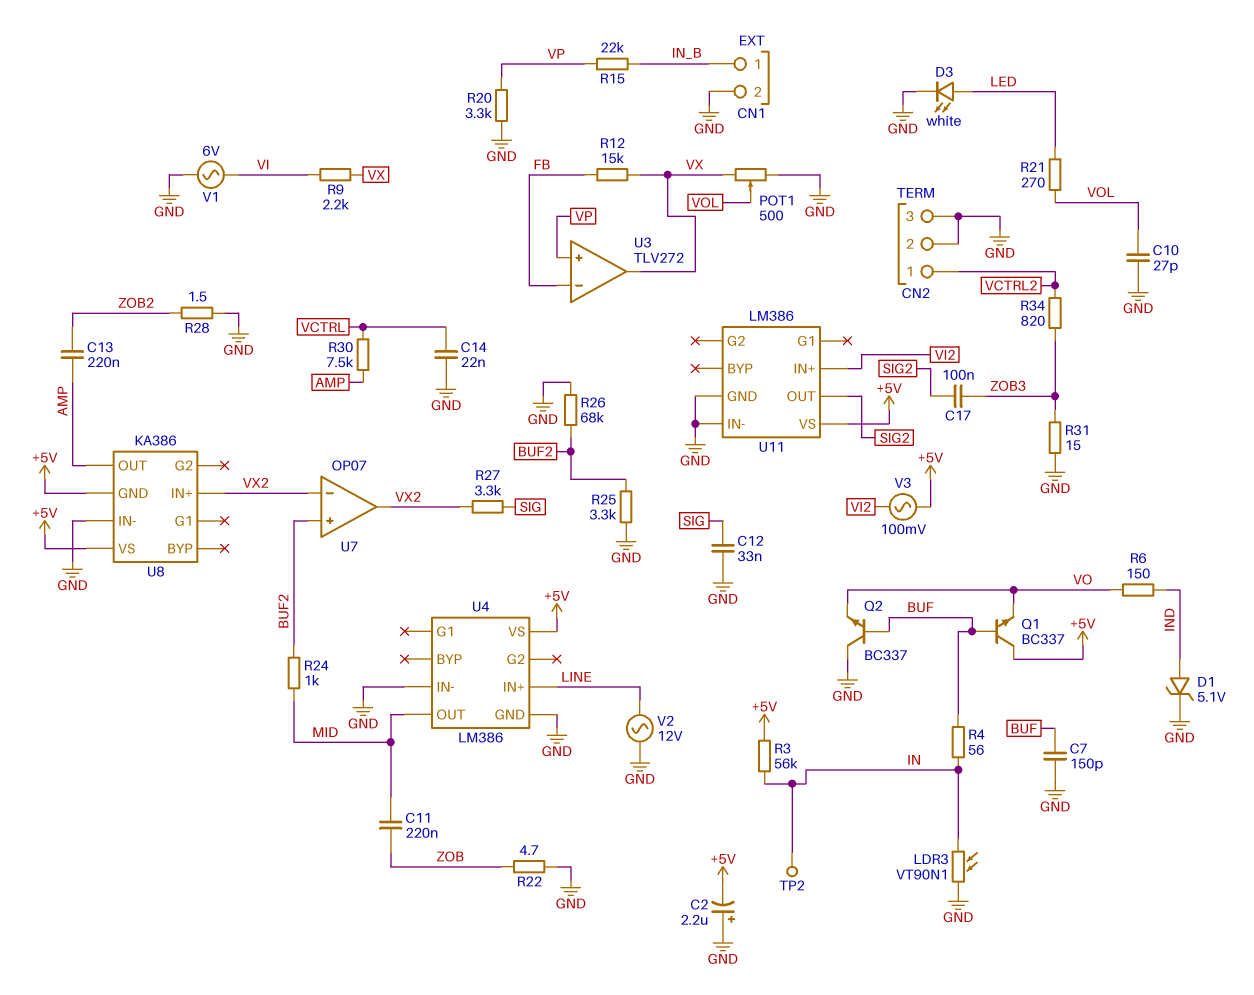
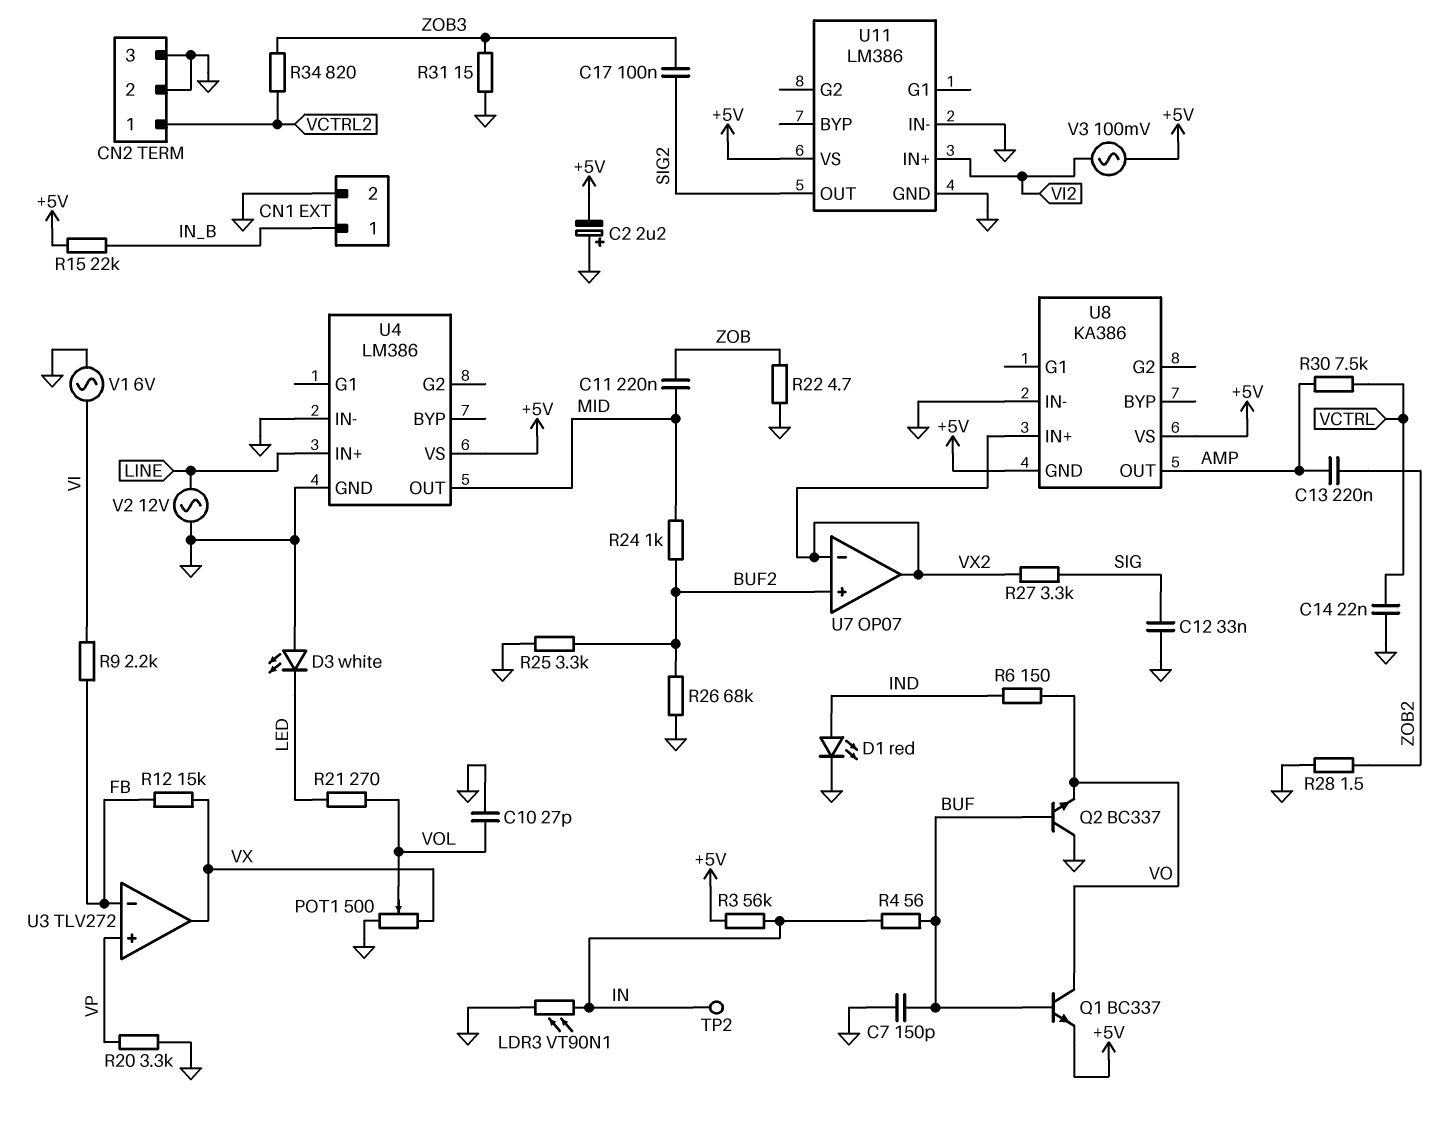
D1: zener 5.1V (A IND, K GND) -> LED red (A IND, K GND)
D3: LED white (A LED, K GND) -> LED white (A GND, K LED)
Q1: NPN BC337 (B BUF, C +5V, E VO) -> NPN BC337 (B BUF, C VO, E +5V)
R9: 2.2k (VI, VX) -> 2.2k (FB, VI)
R15: 22k (IN_B, VP) -> 22k (+5V, IN_B)

